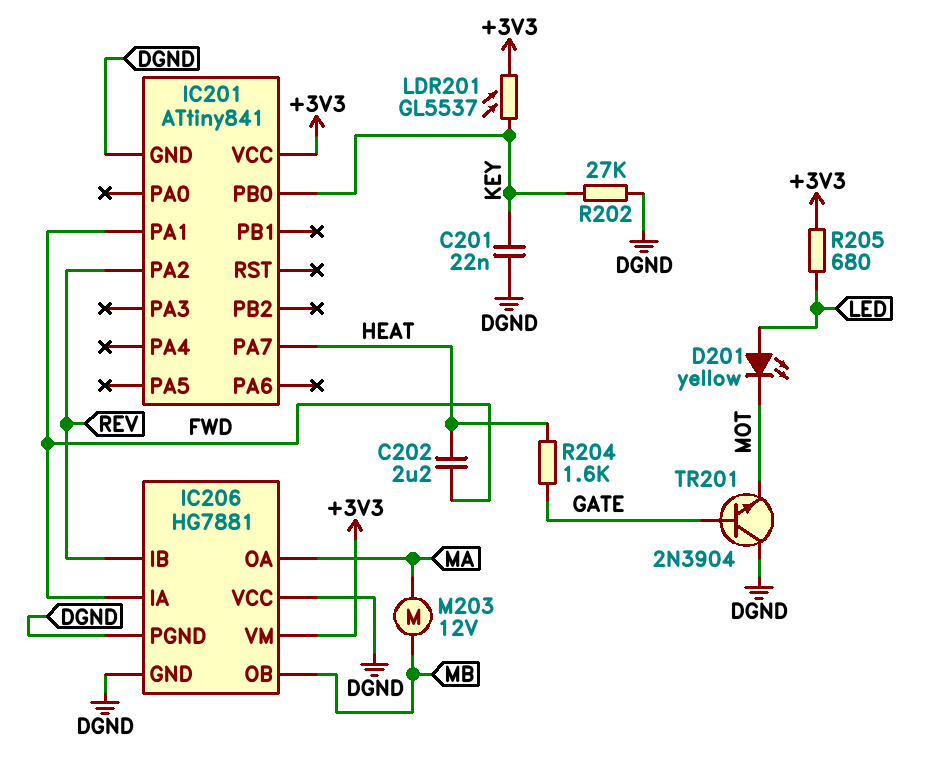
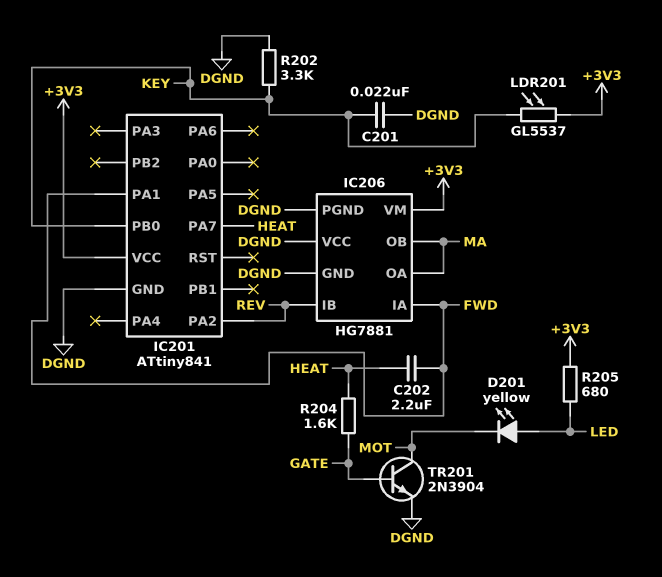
IC206 pin OB: MB -> MA
M203: motor 12V (MA, MB) -> none
R202: 27k (DGND, KEY) -> 3.3k (DGND, KEY)
TR201: NPN 2N3904 (B GATE, C DGND, E MOT) -> NPN 2N3904 (B GATE, C MOT, E DGND)

